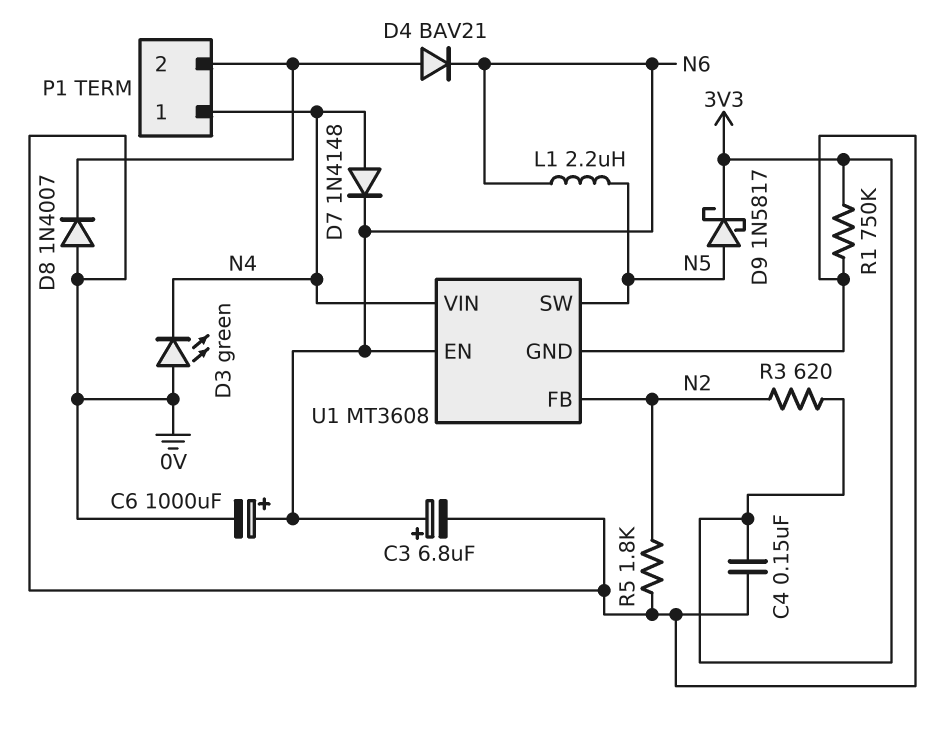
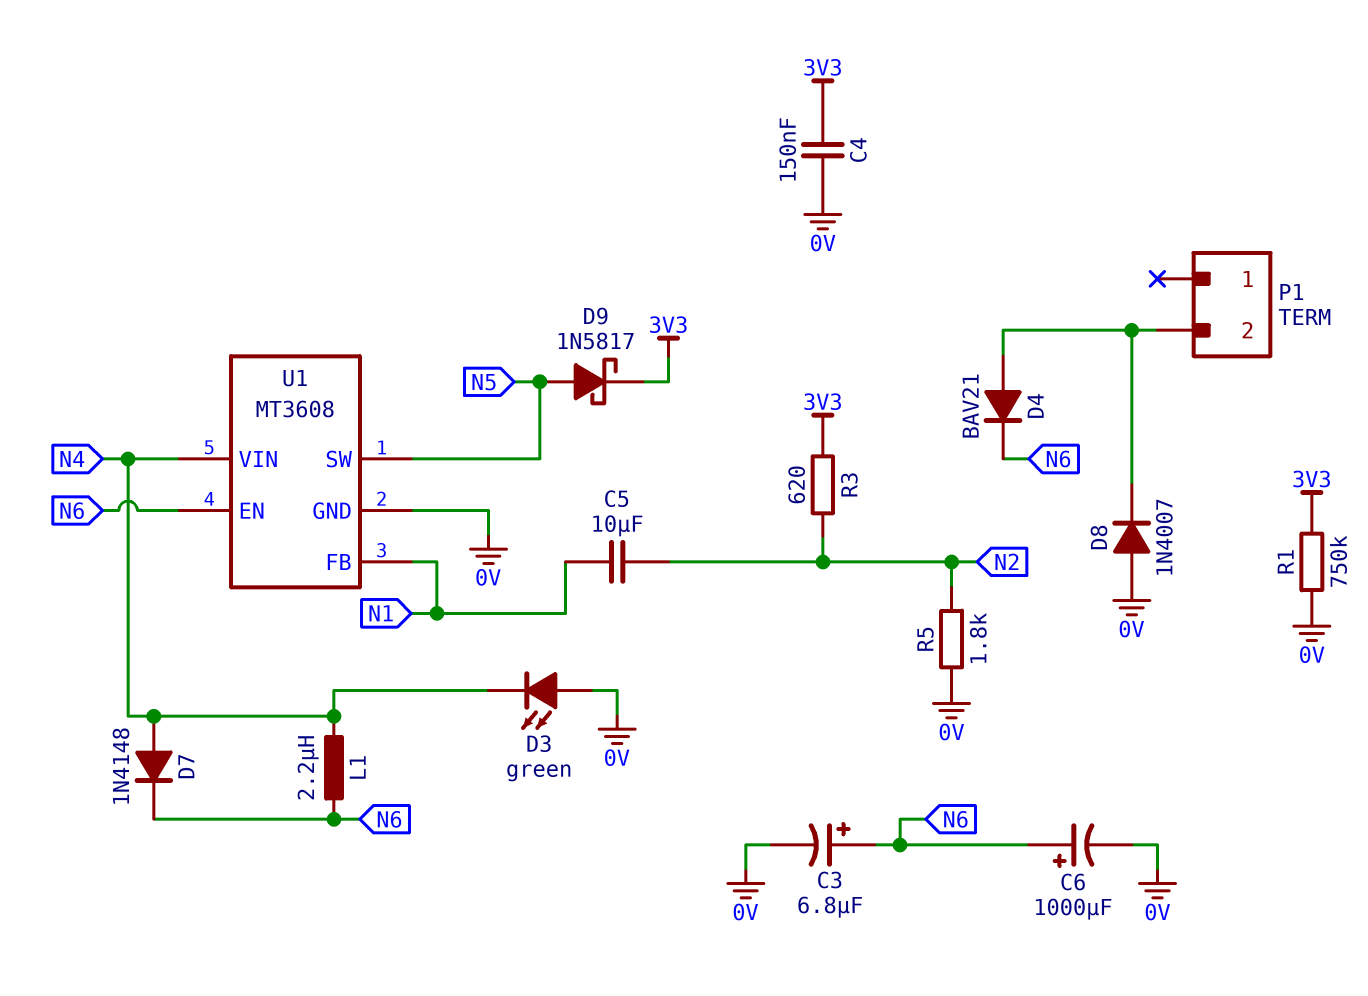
C5: none -> 10uF (N1, N2)
L1: 2.2uH (N5, N6) -> 2.2uH (N4, N6)
P1 pin 1: N4 -> none
U1 pin FB: N2 -> N1

